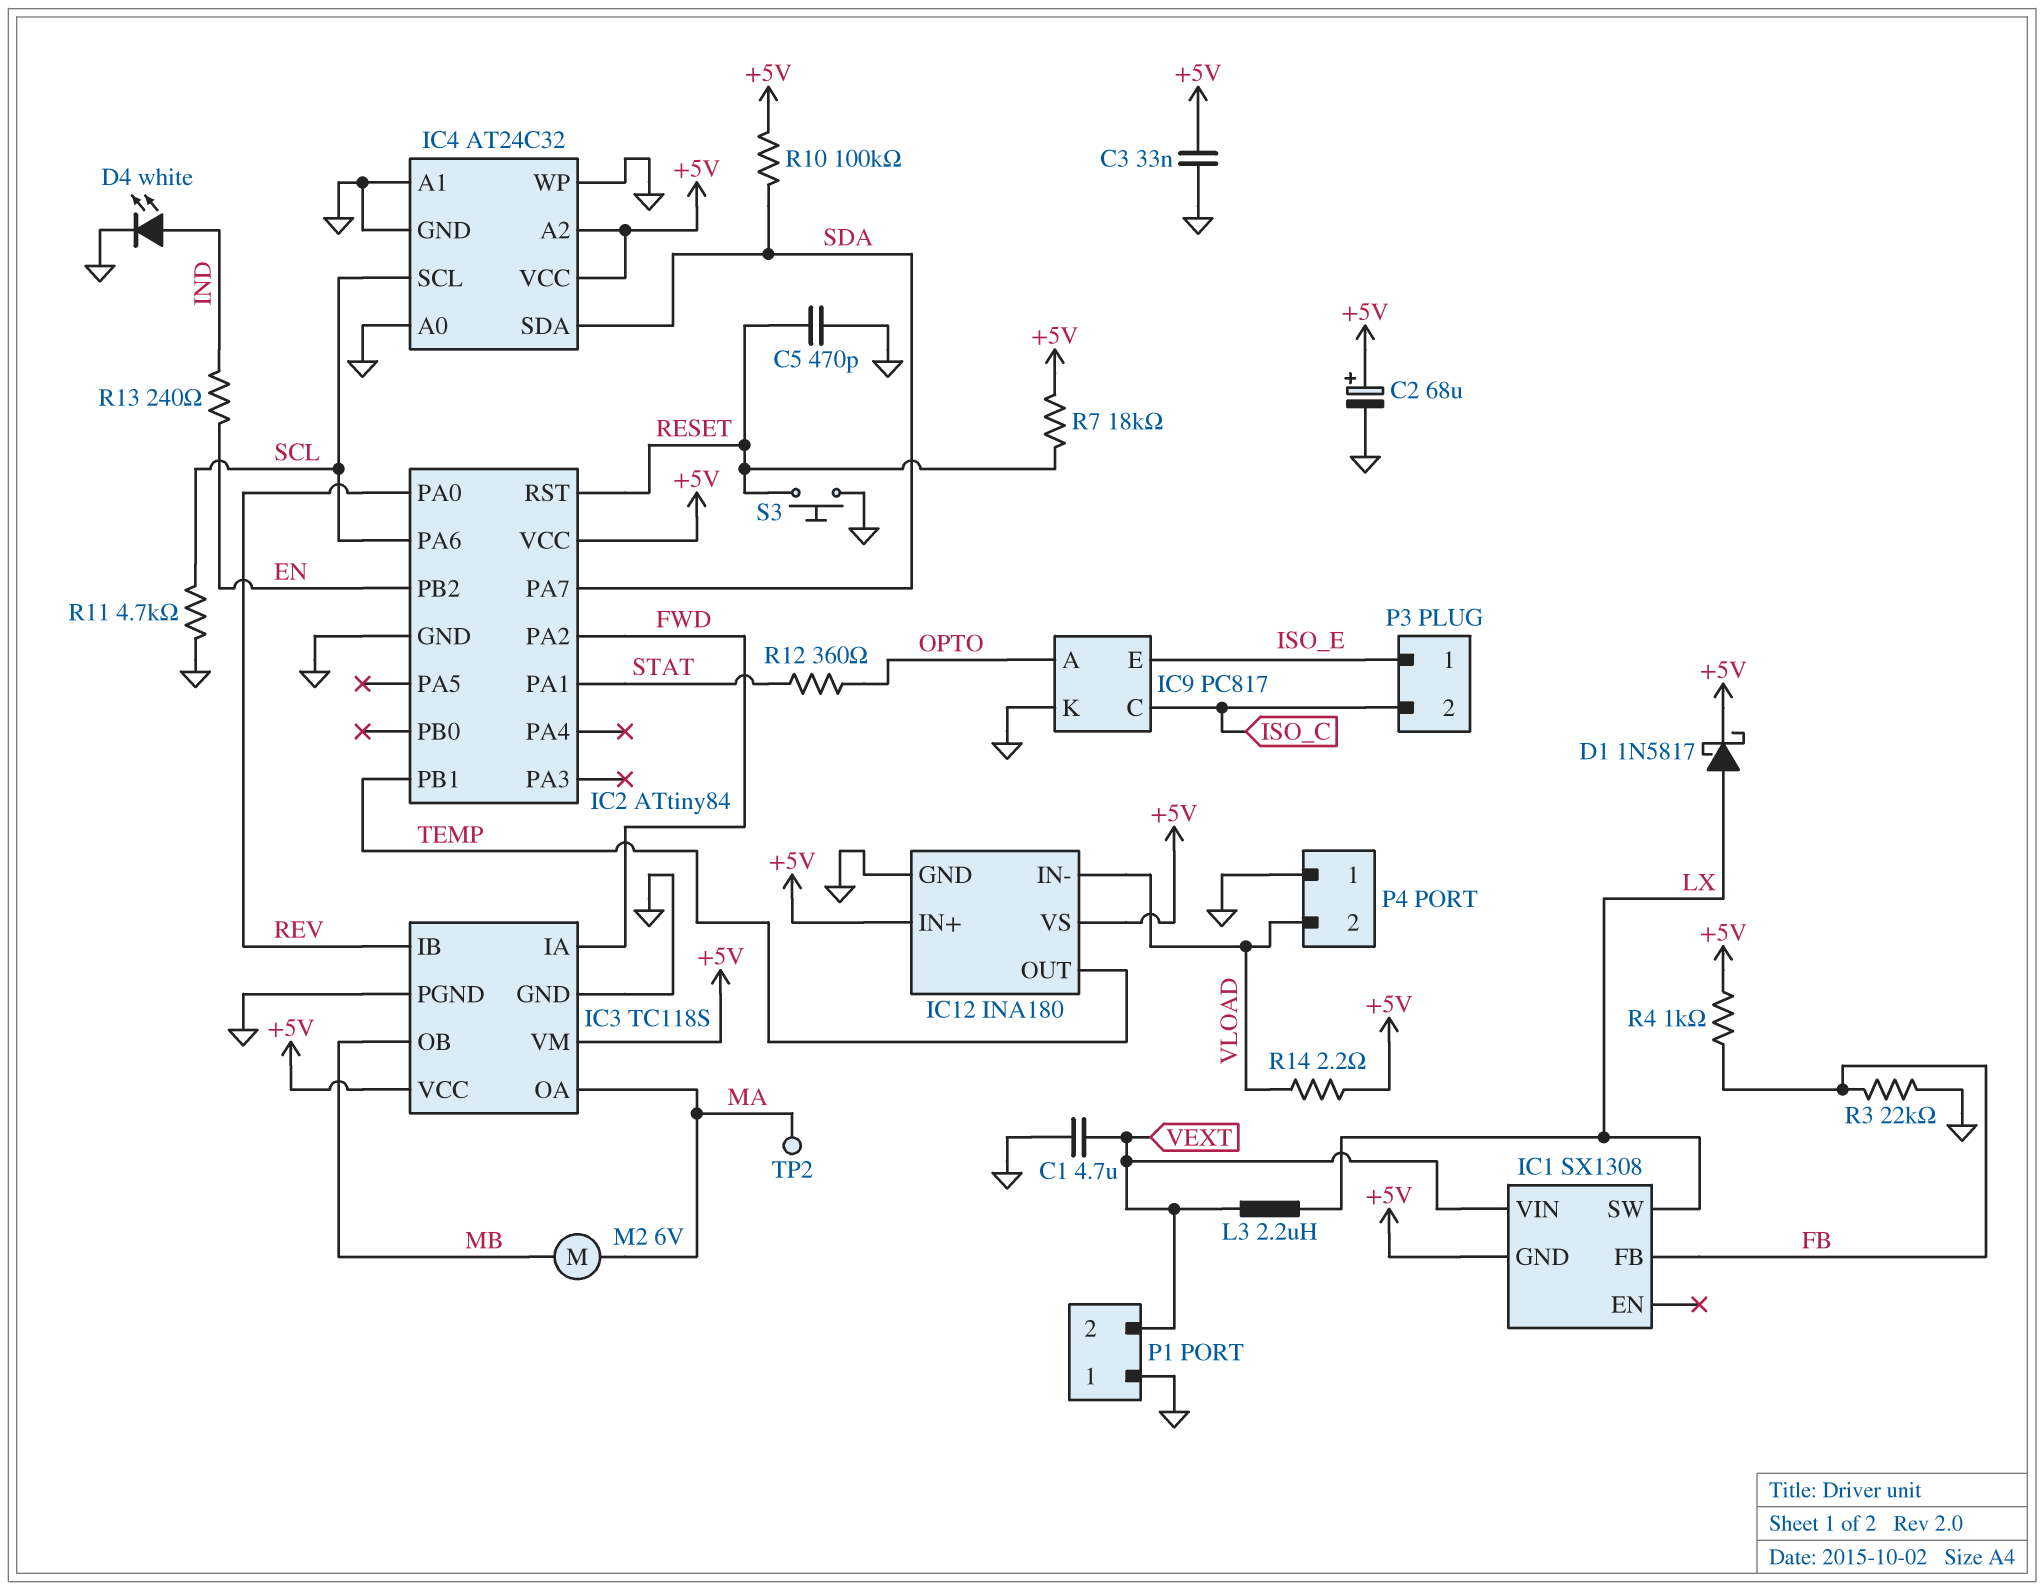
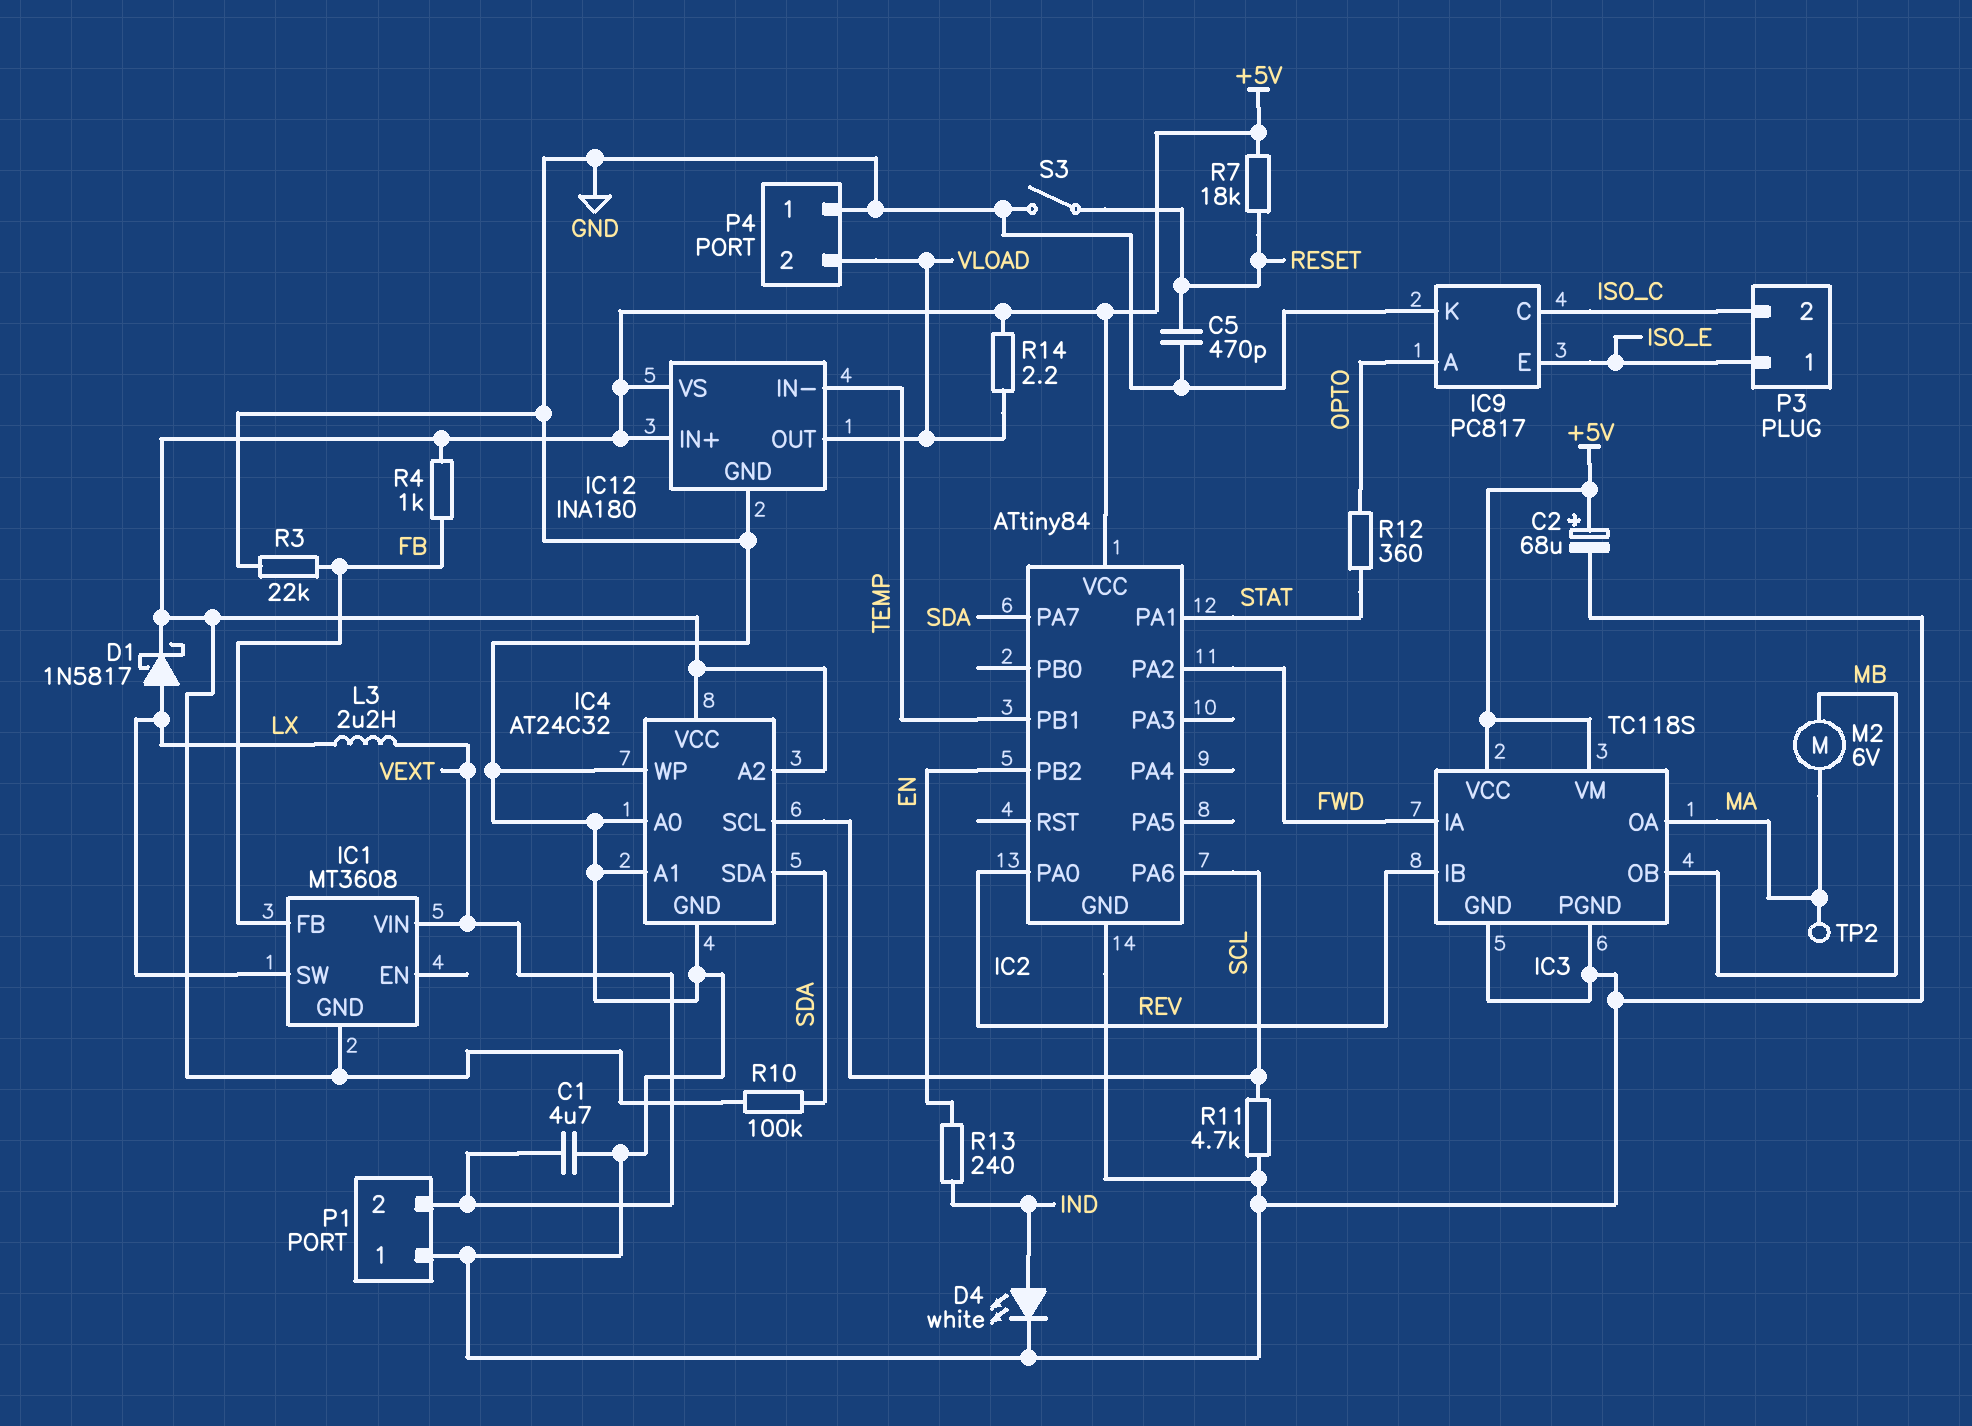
C3: 33nF (+5V, GND) -> none
IC1: SX1308 -> MT3608
IC2 pin RST: RESET -> none
IC12 pin IN-: VLOAD -> TEMP
IC12 pin OUT: TEMP -> VLOAD
S3: button (GND, RESET) -> switch (GND, RESET)

